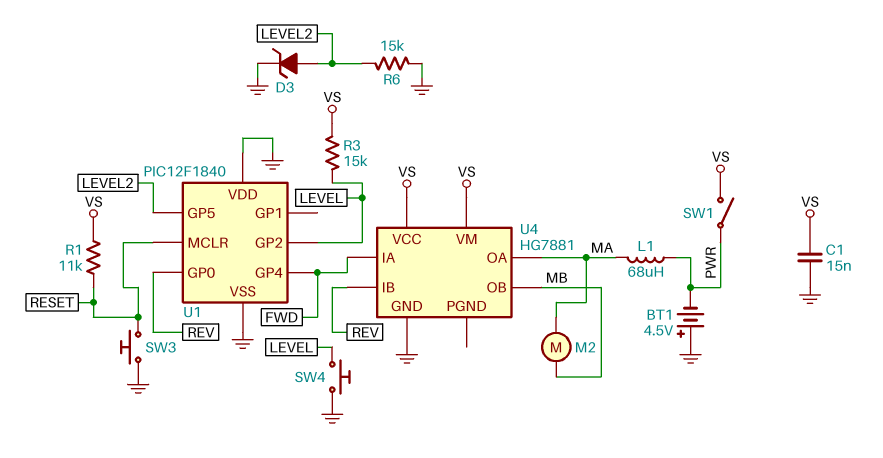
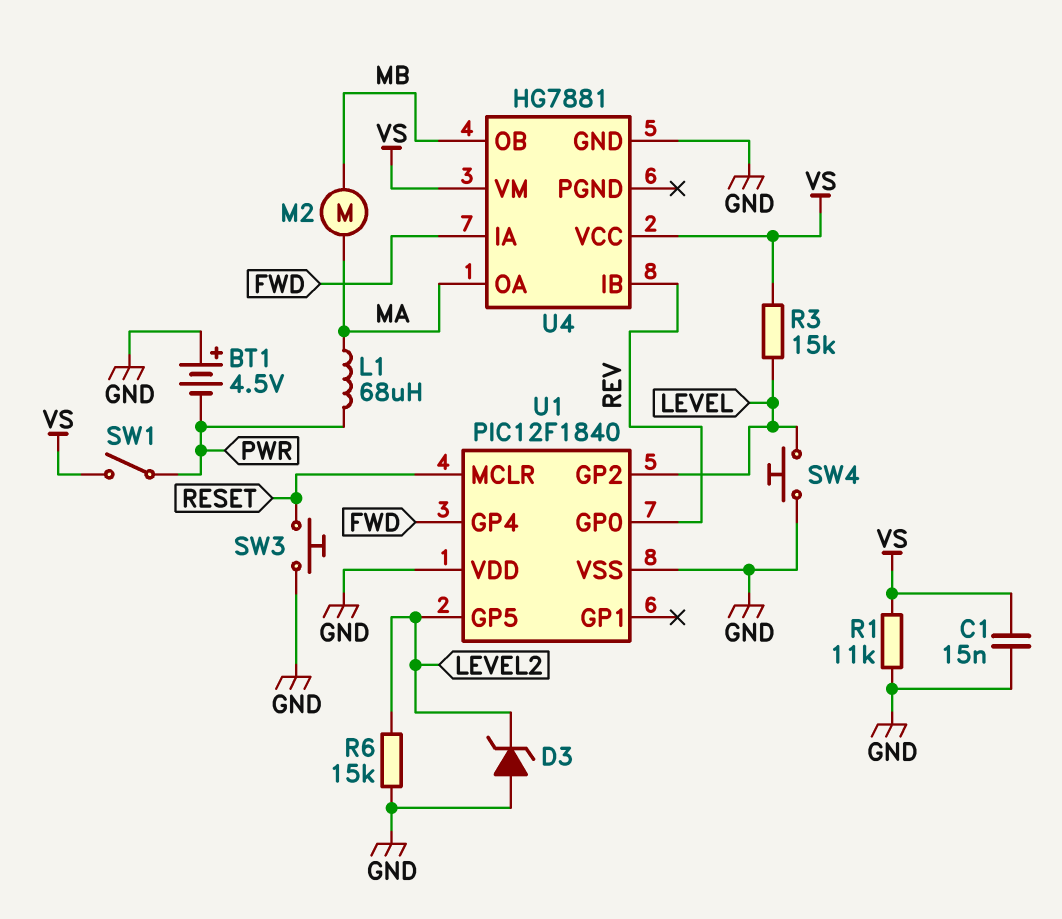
D3: zener (A LEVEL2, K GND) -> zener (A GND, K LEVEL2)
R1: 11k (RESET, VS) -> 11k (GND, VS)

